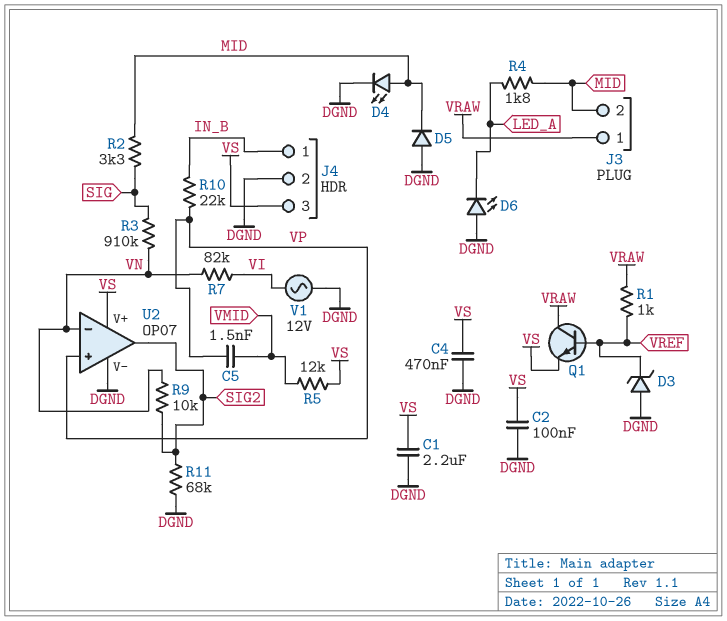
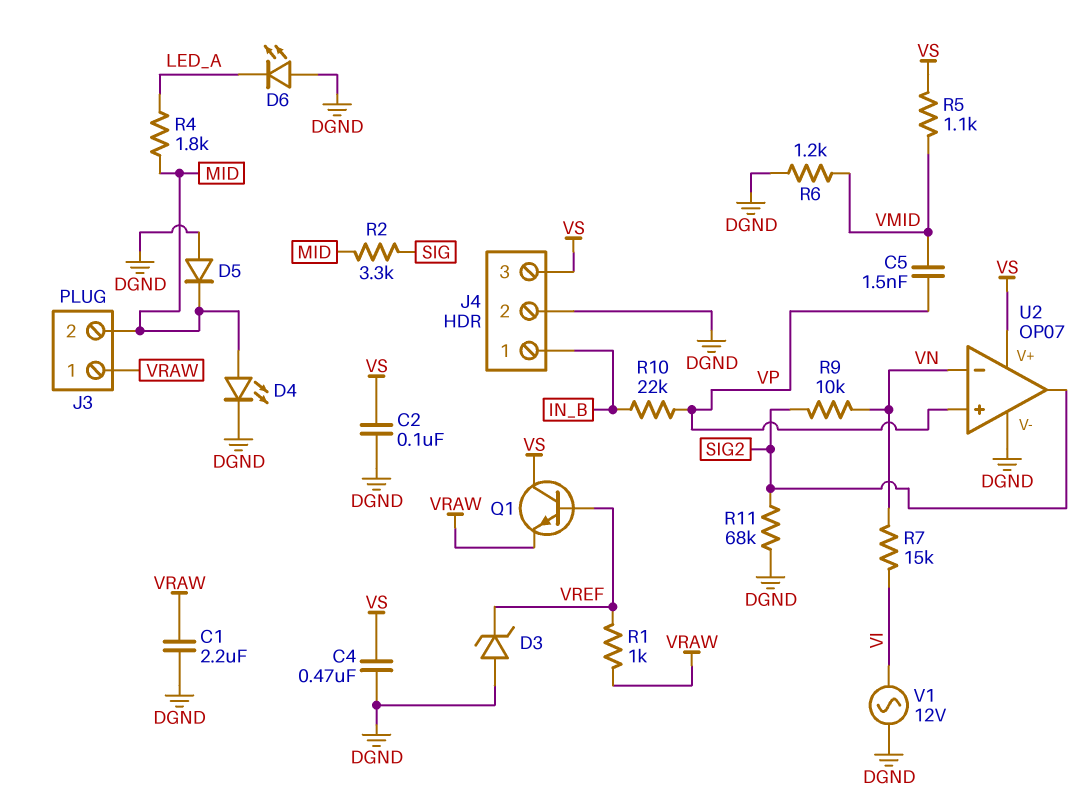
C1: 2.2uF (DGND, VS) -> 2.2uF (DGND, VRAW)
Q1: NPN (B VREF, C VRAW, E VS) -> NPN (B VREF, C VS, E VRAW)
R3: 910k (SIG, VN) -> none
R5: 12k (VMID, VS) -> 1.1k (VMID, VS)
R6: none -> 1.2k (DGND, VMID)
R7: 82k (VI, VN) -> 15k (VI, VN)

